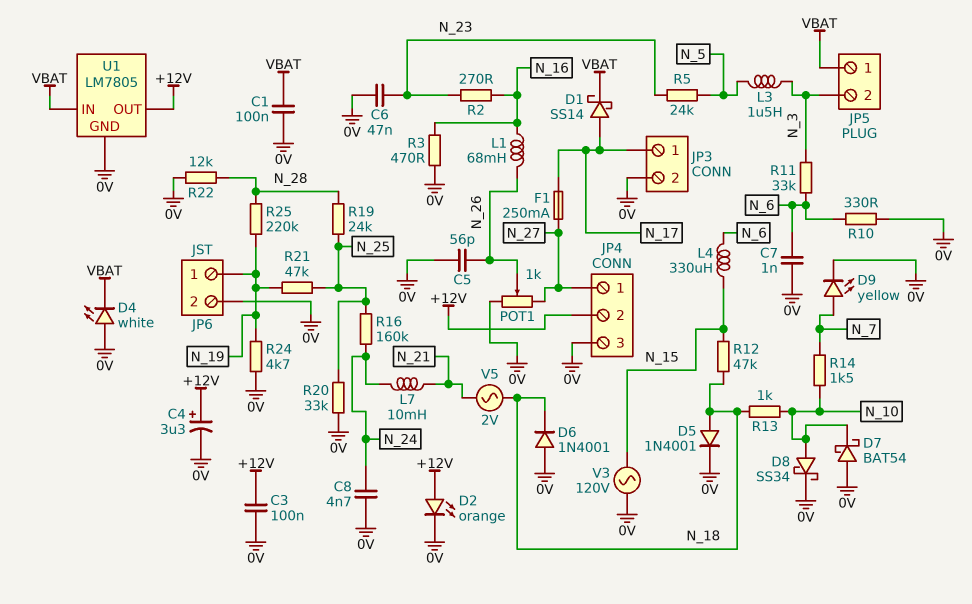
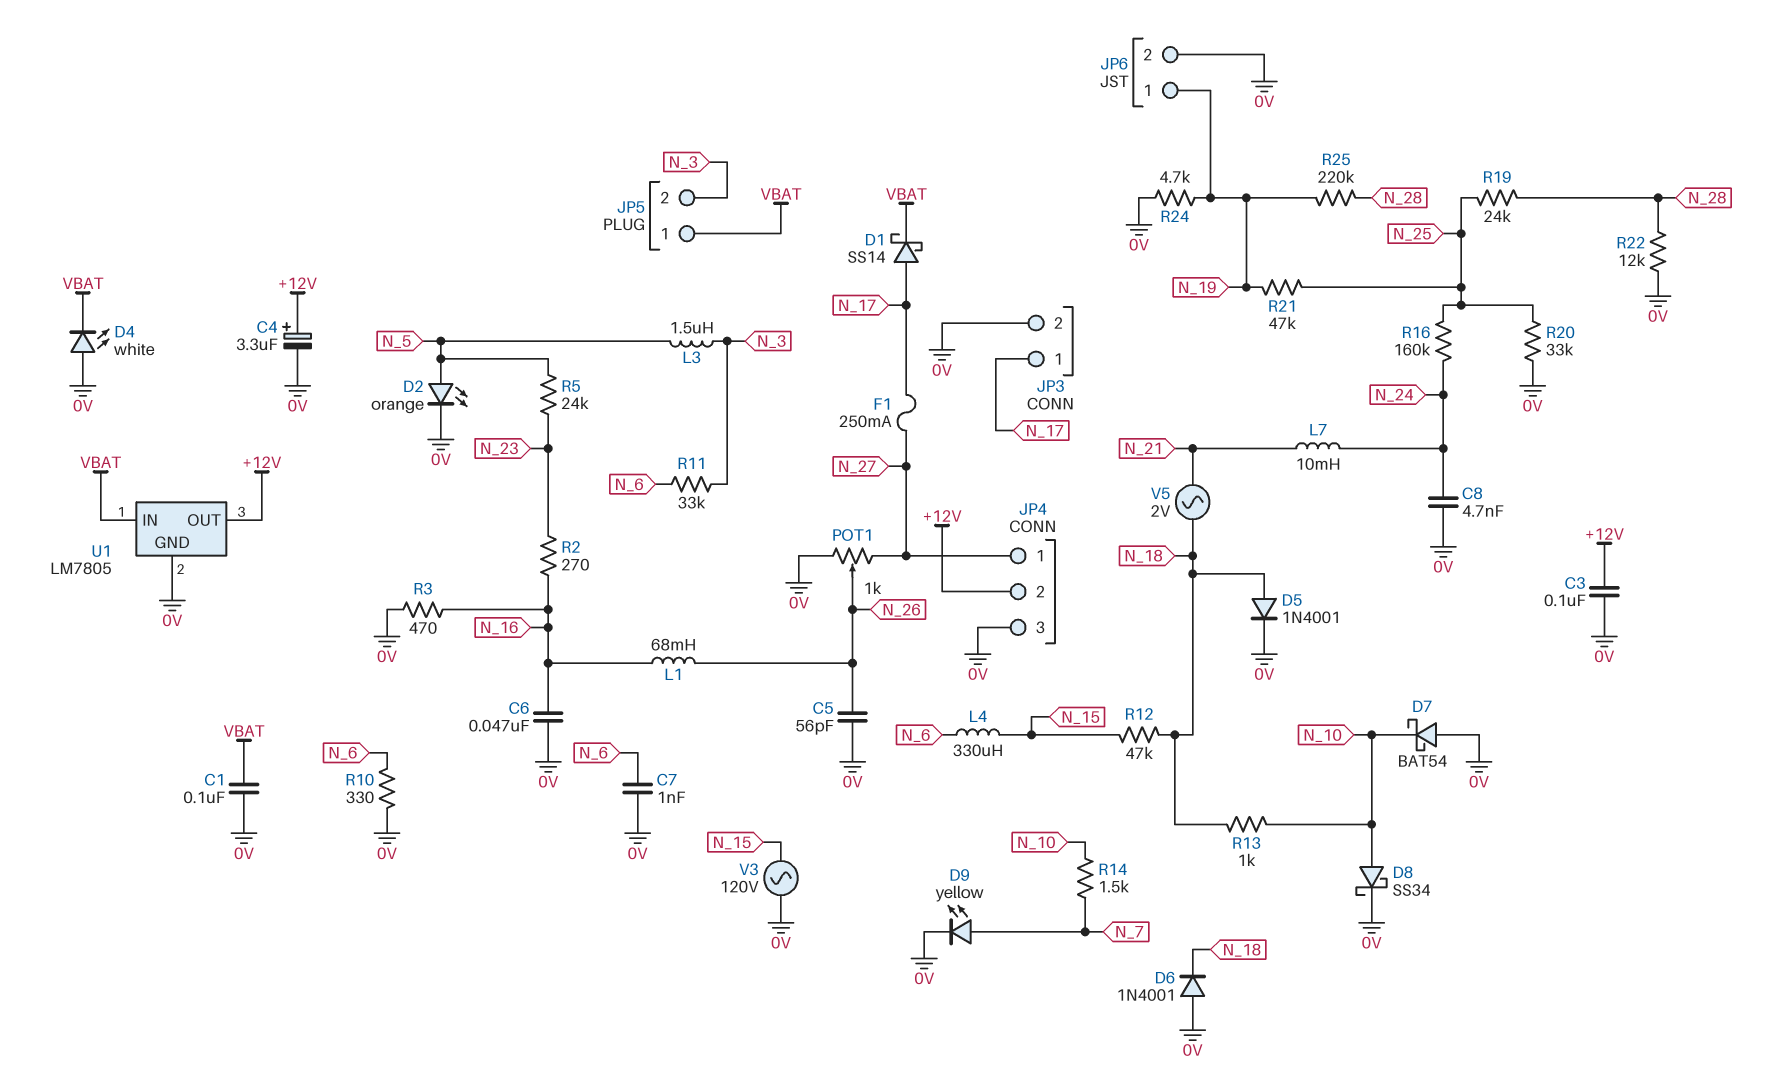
C6: 47nF (0V, N_23) -> 47nF (0V, N_16)
D2: LED orange (A +12V, K 0V) -> LED orange (A N_5, K 0V)

